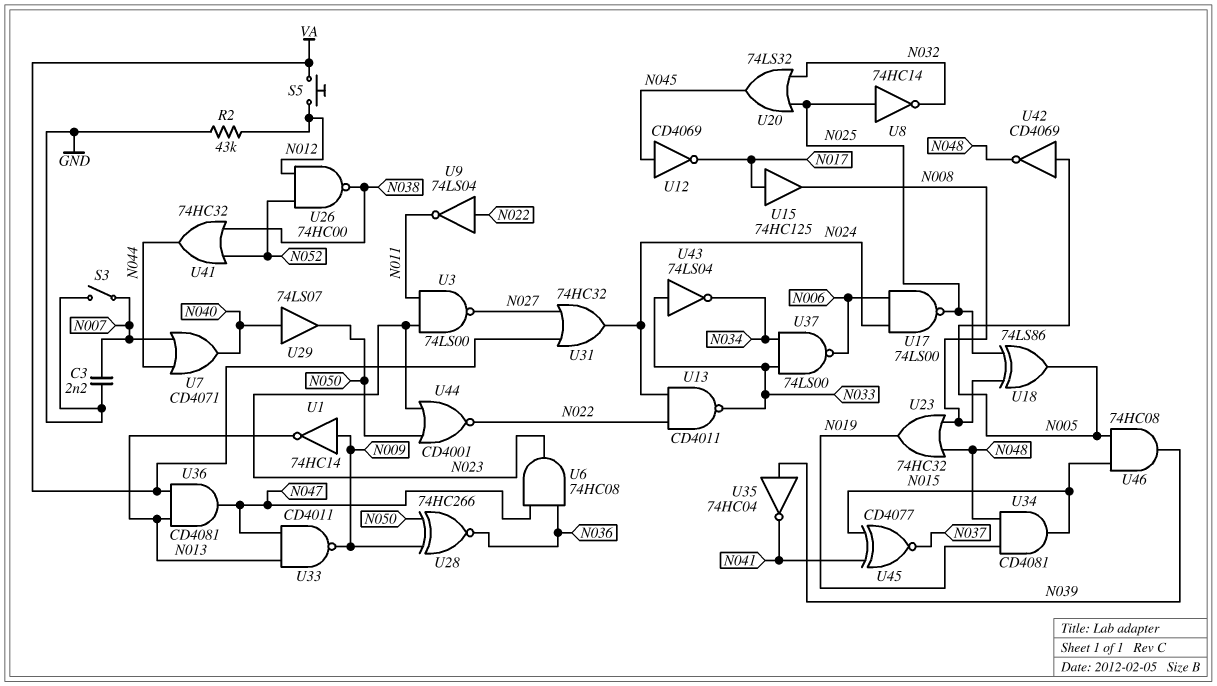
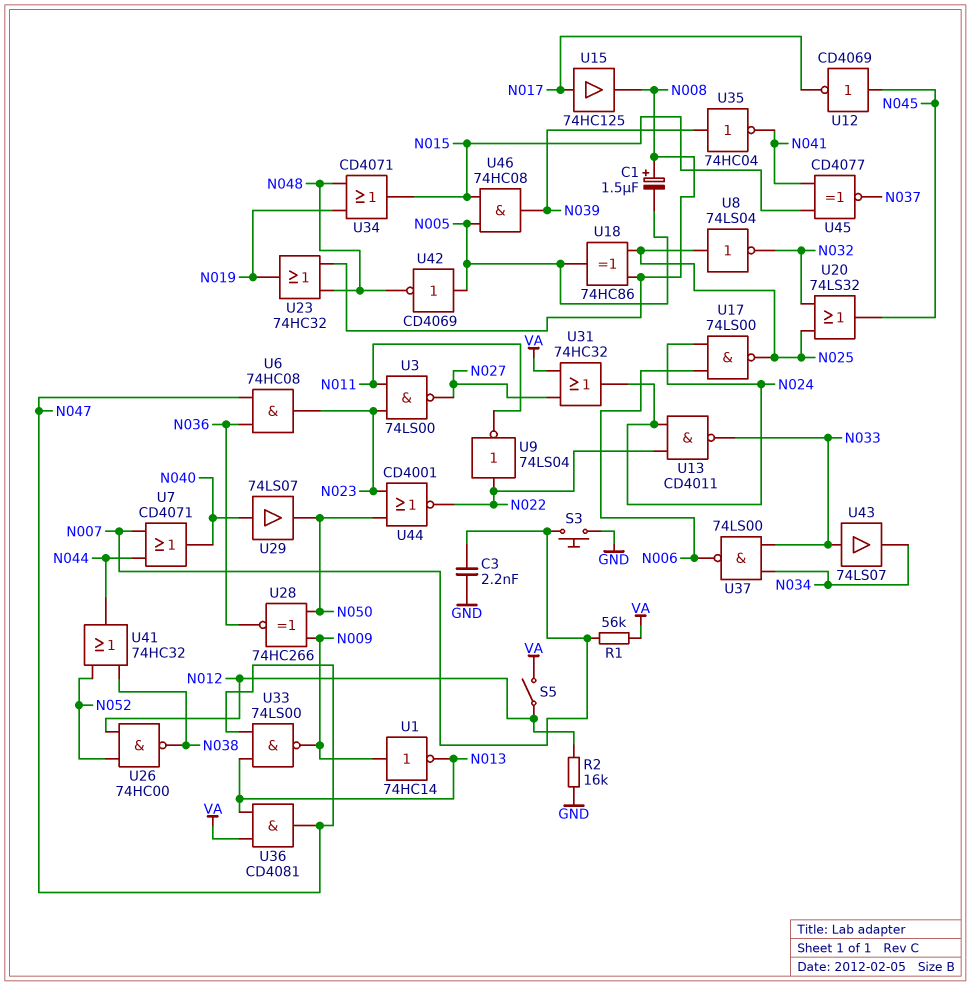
C1: none -> 1.5uF (plus N008, minus N005)
R1: none -> 56k (N007, VA)
R2: 43k (GND, N012) -> 16k (GND, N012)
S3: switch (GND, N007) -> button (GND, N007)
S5: button (N012, VA) -> switch (N012, VA)
U8: NOT 74HC14 (in N025, out N032) -> NOT 74LS04 (in N025, out N032)
U18: XOR 74LS86 (in N008, in N025, out N005) -> XOR 74HC86 (in N008, in N025, out N005)
U33: NAND CD4011 (in N013, in N047, out N009) -> NAND 74LS00 (in N013, in N047, out N009)
U34: AND CD4081 (in N019, in N048, out N015) -> OR CD4071 (in N019, in N048, out N015)
U43: NOT 74LS04 (in N033, out N034) -> buffer 74LS07 (in N033, out N034)

